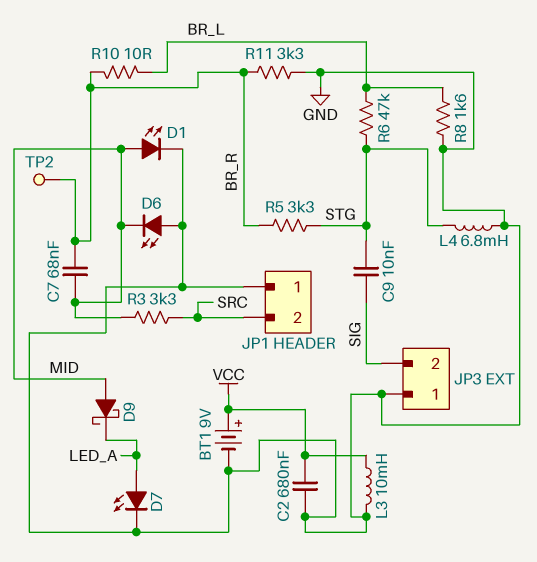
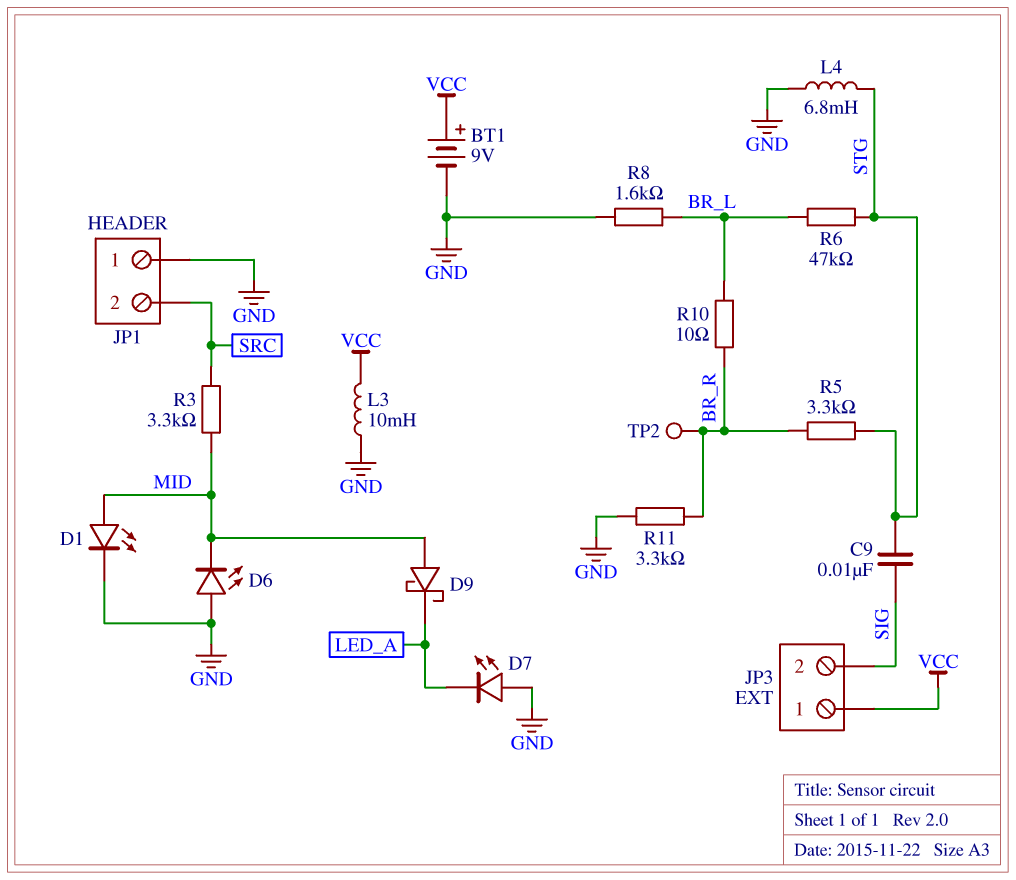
C2: 680nF (GND, VCC) -> none
C7: 68nF (BR_R, MID) -> none
D7: LED (A LED_A, K GND) -> LED (A GND, K LED_A)
JP3 pin 1: GND -> VCC

